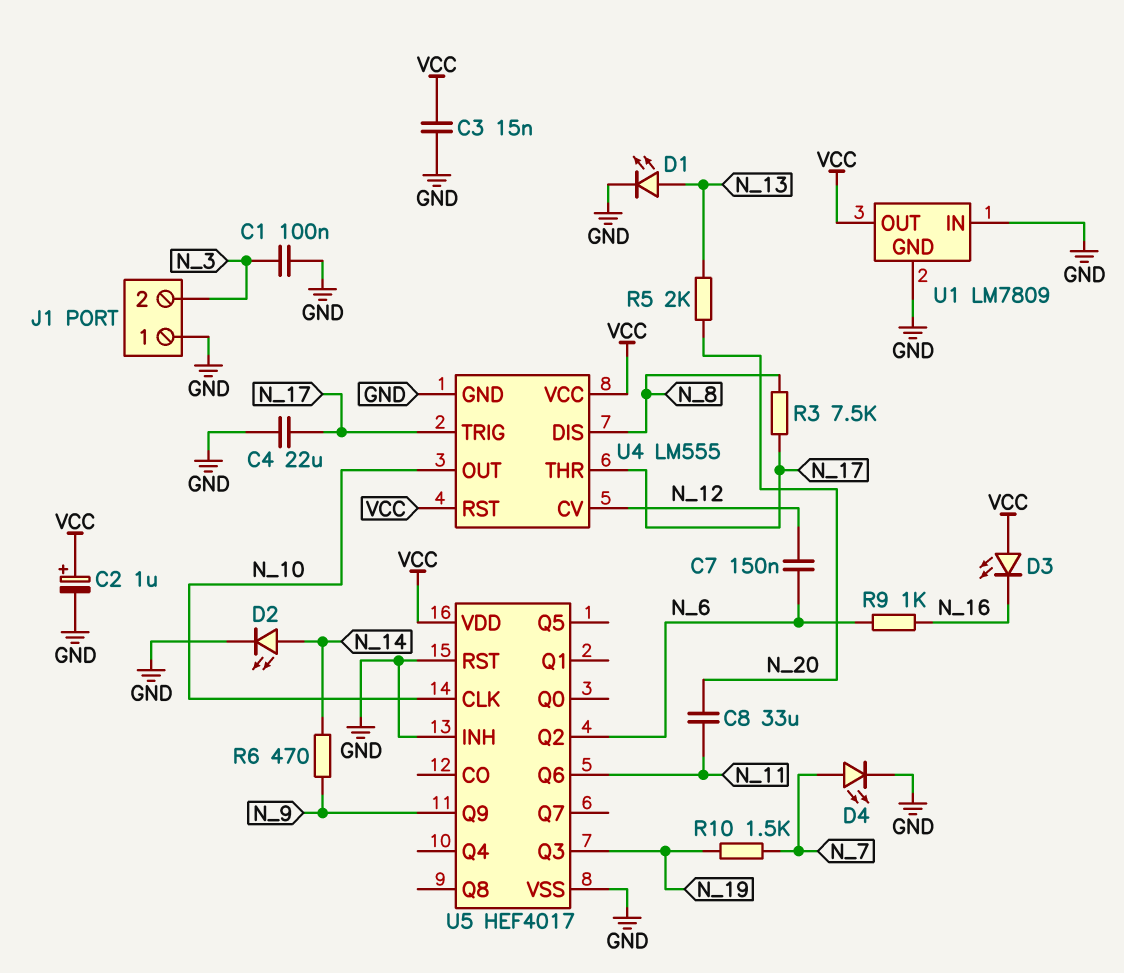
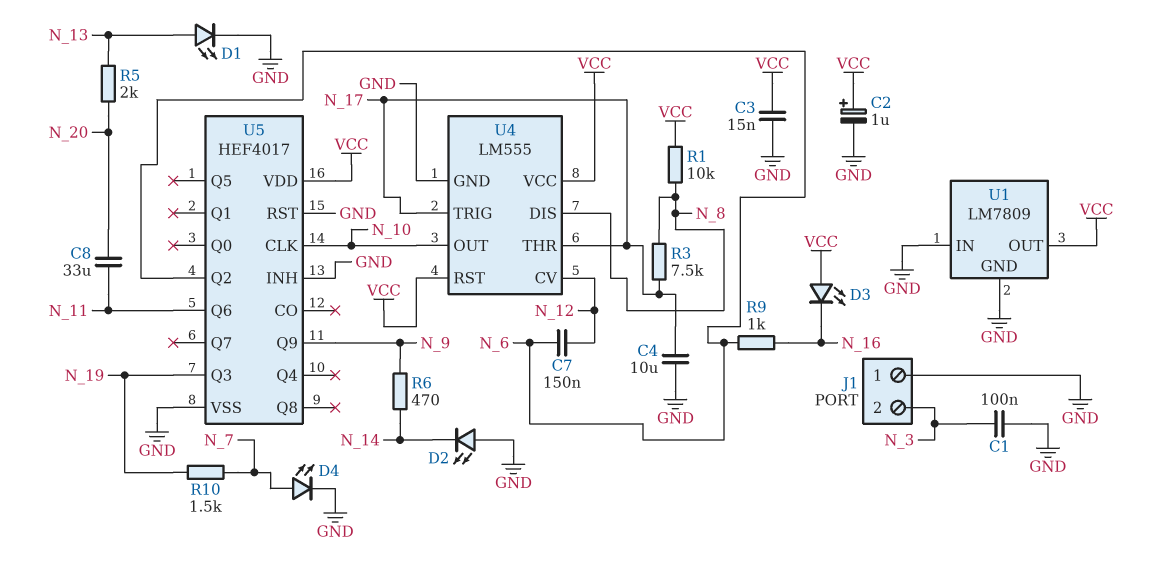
C4: 22uF (GND, N_17) -> 10uF (GND, N_17)
D2: LED (A N_14, K GND) -> LED (A GND, K N_14)
R1: none -> 10k (N_8, VCC)

